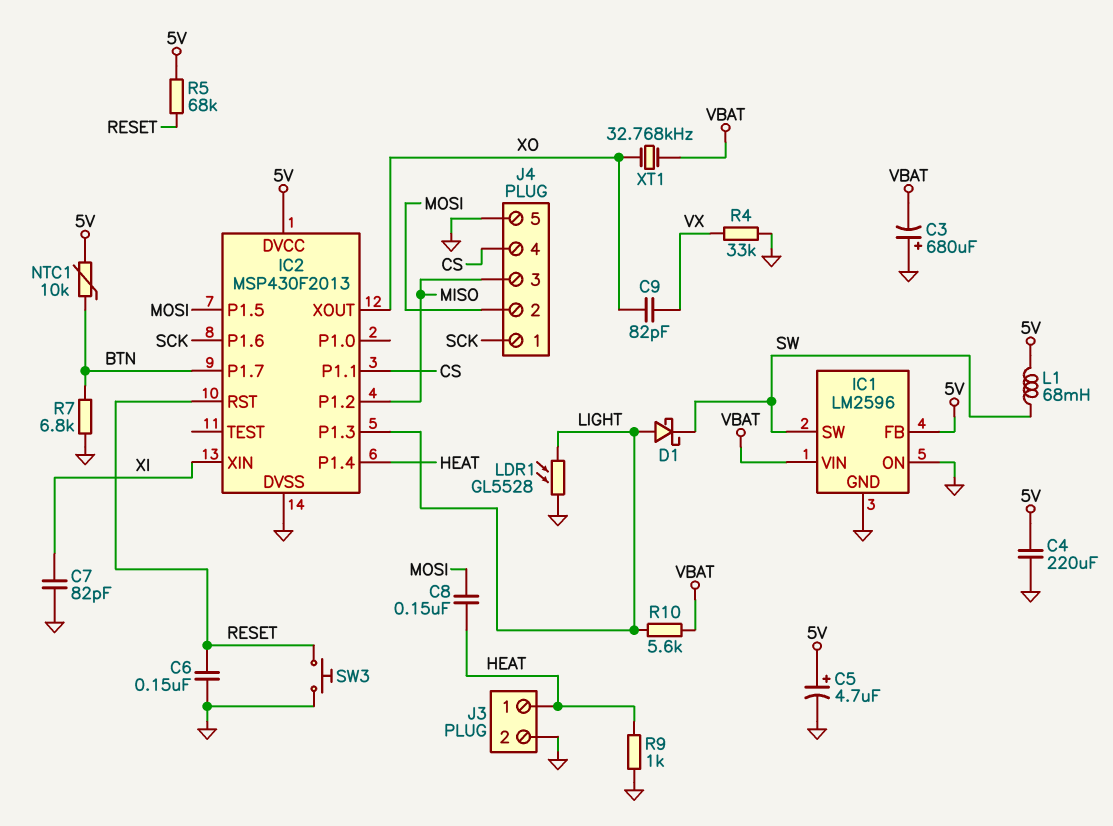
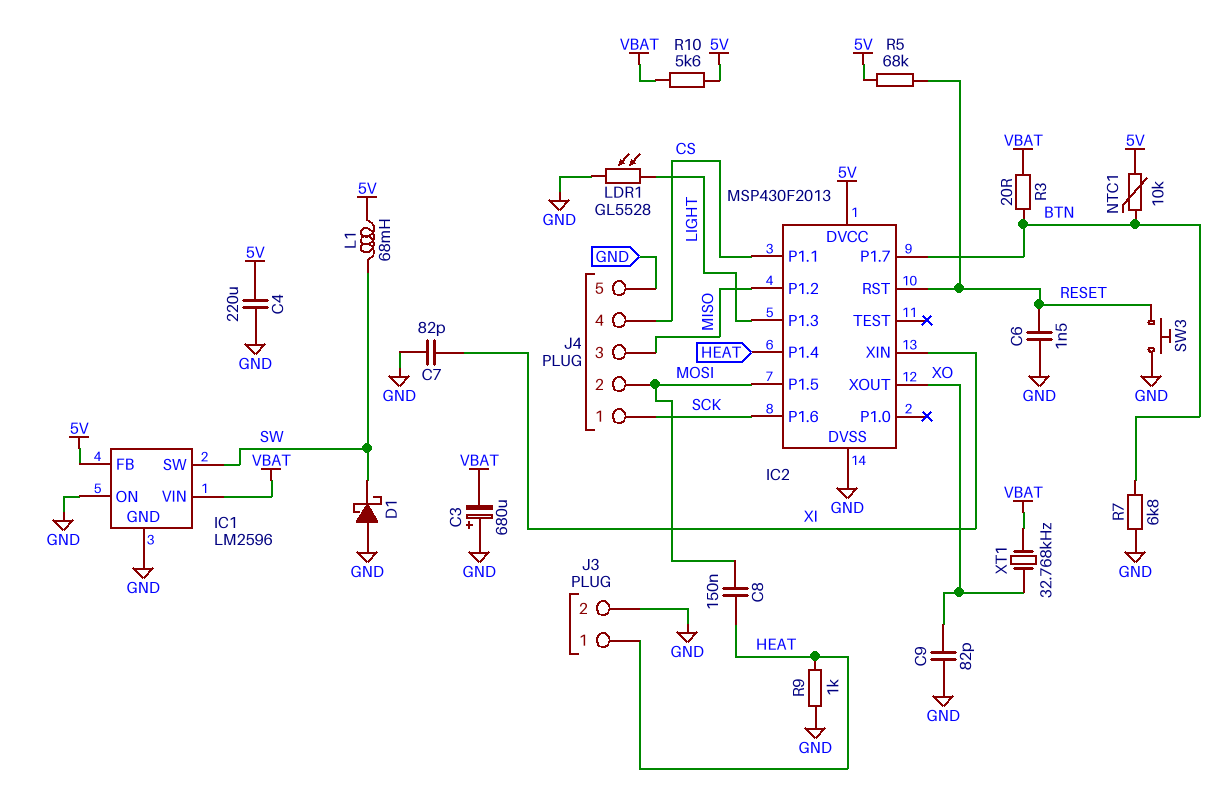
C5: 4.7uF (plus 5V, minus GND) -> none
C6: 150nF (GND, RESET) -> 1.5nF (GND, RESET)
C9: 82pF (VX, XO) -> 82pF (GND, XO)
D1: schottky (A LIGHT, K SW) -> schottky (A GND, K SW)
R3: none -> 20 (BTN, VBAT)
R4: 33k (GND, VX) -> none
R10: 5.6k (LIGHT, VBAT) -> 5.6k (5V, VBAT)

